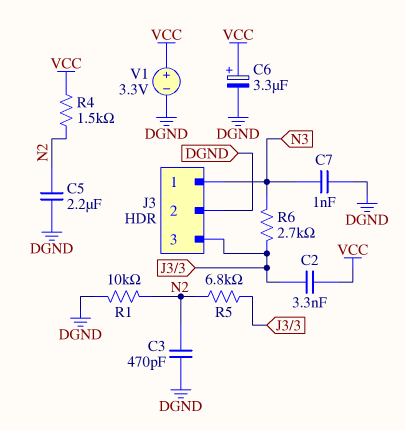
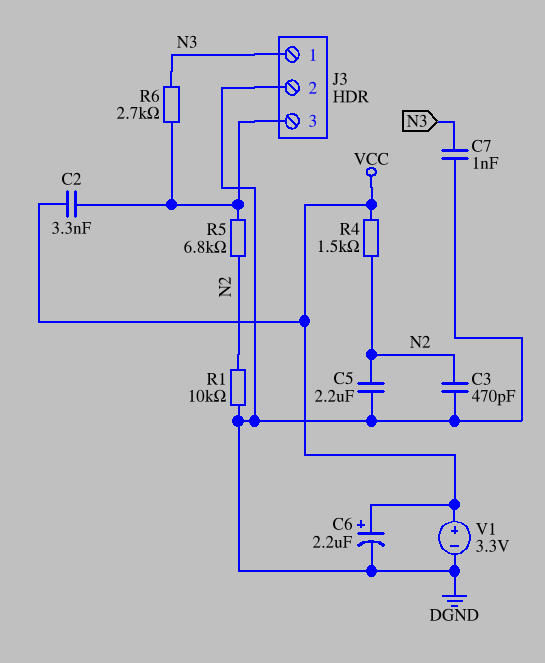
C6: 3.3uF (plus VCC, minus DGND) -> 2.2uF (plus VCC, minus DGND)

